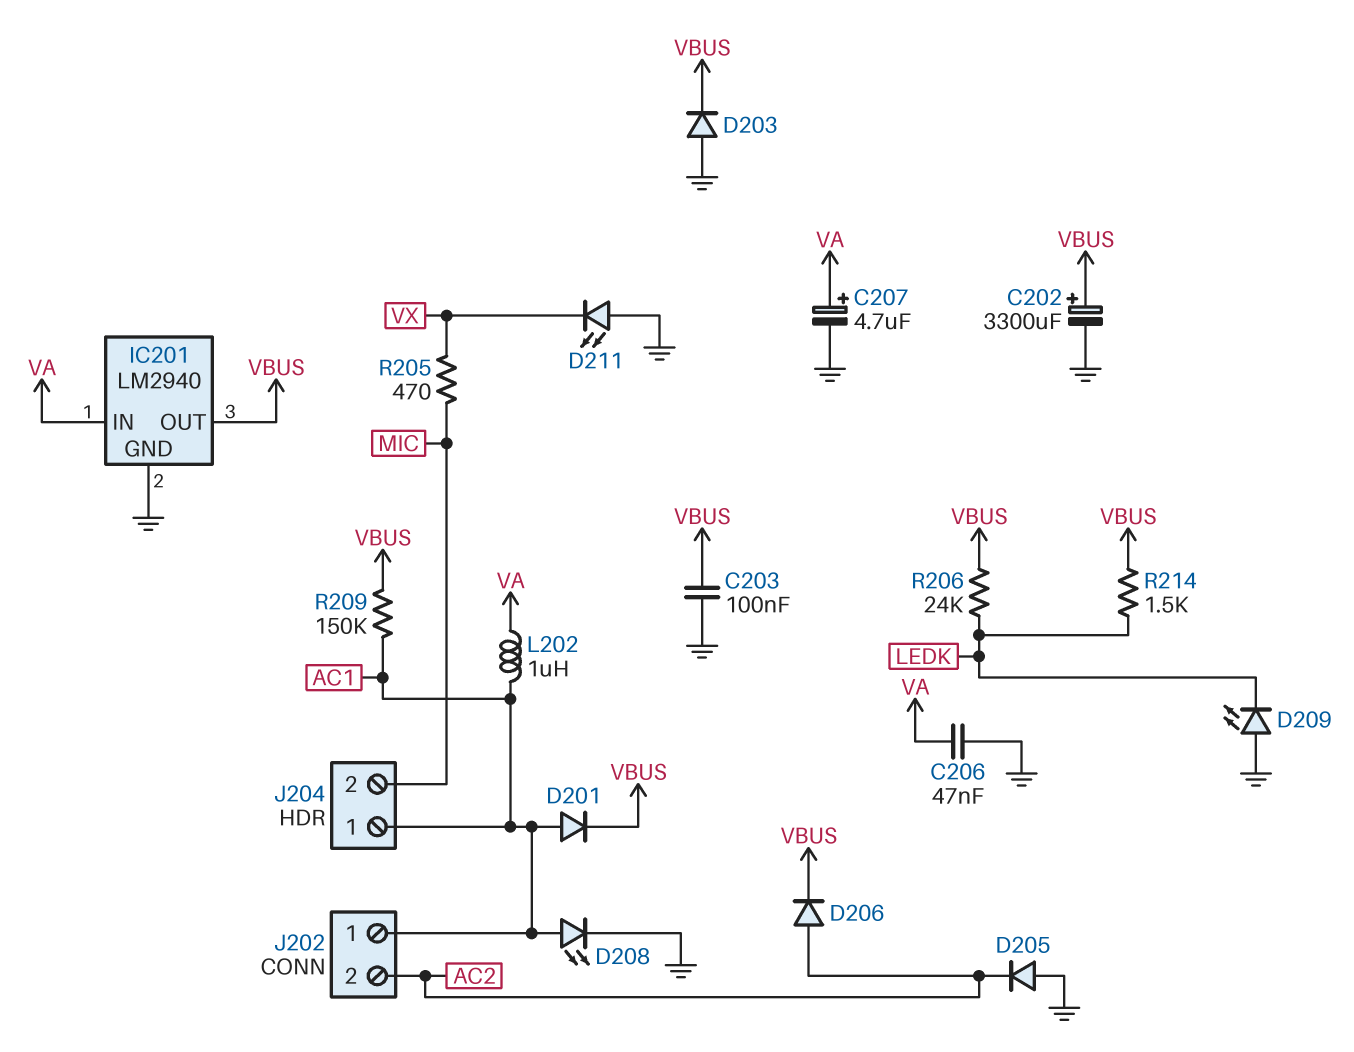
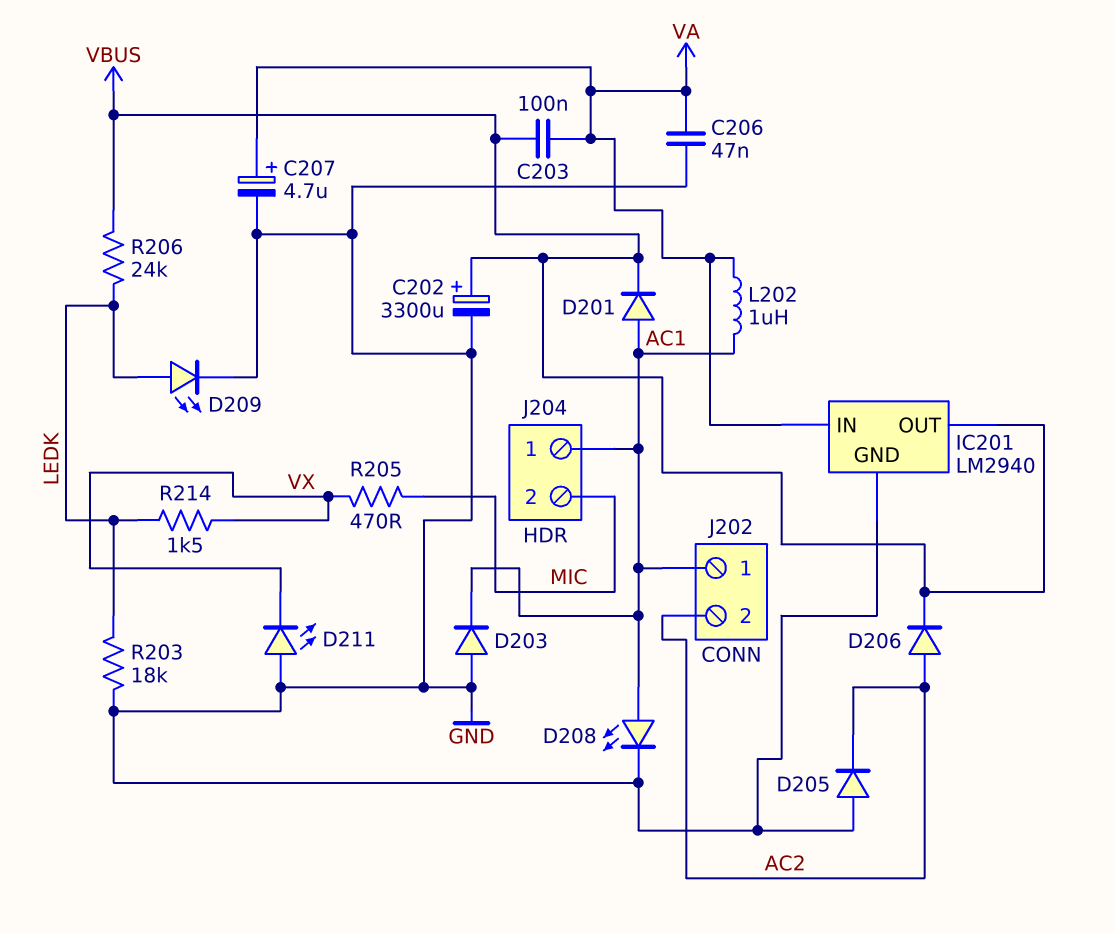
C203: 100nF (GND, VBUS) -> 100nF (VA, VBUS)
D203: diode (A GND, K VBUS) -> diode (A GND, K AC1)
D209: LED (A GND, K LEDK) -> LED (A LEDK, K GND)
R203: none -> 18k (GND, LEDK)
R209: 150k (AC1, VBUS) -> none
R214: 1.5k (LEDK, VBUS) -> 1.5k (LEDK, VX)

